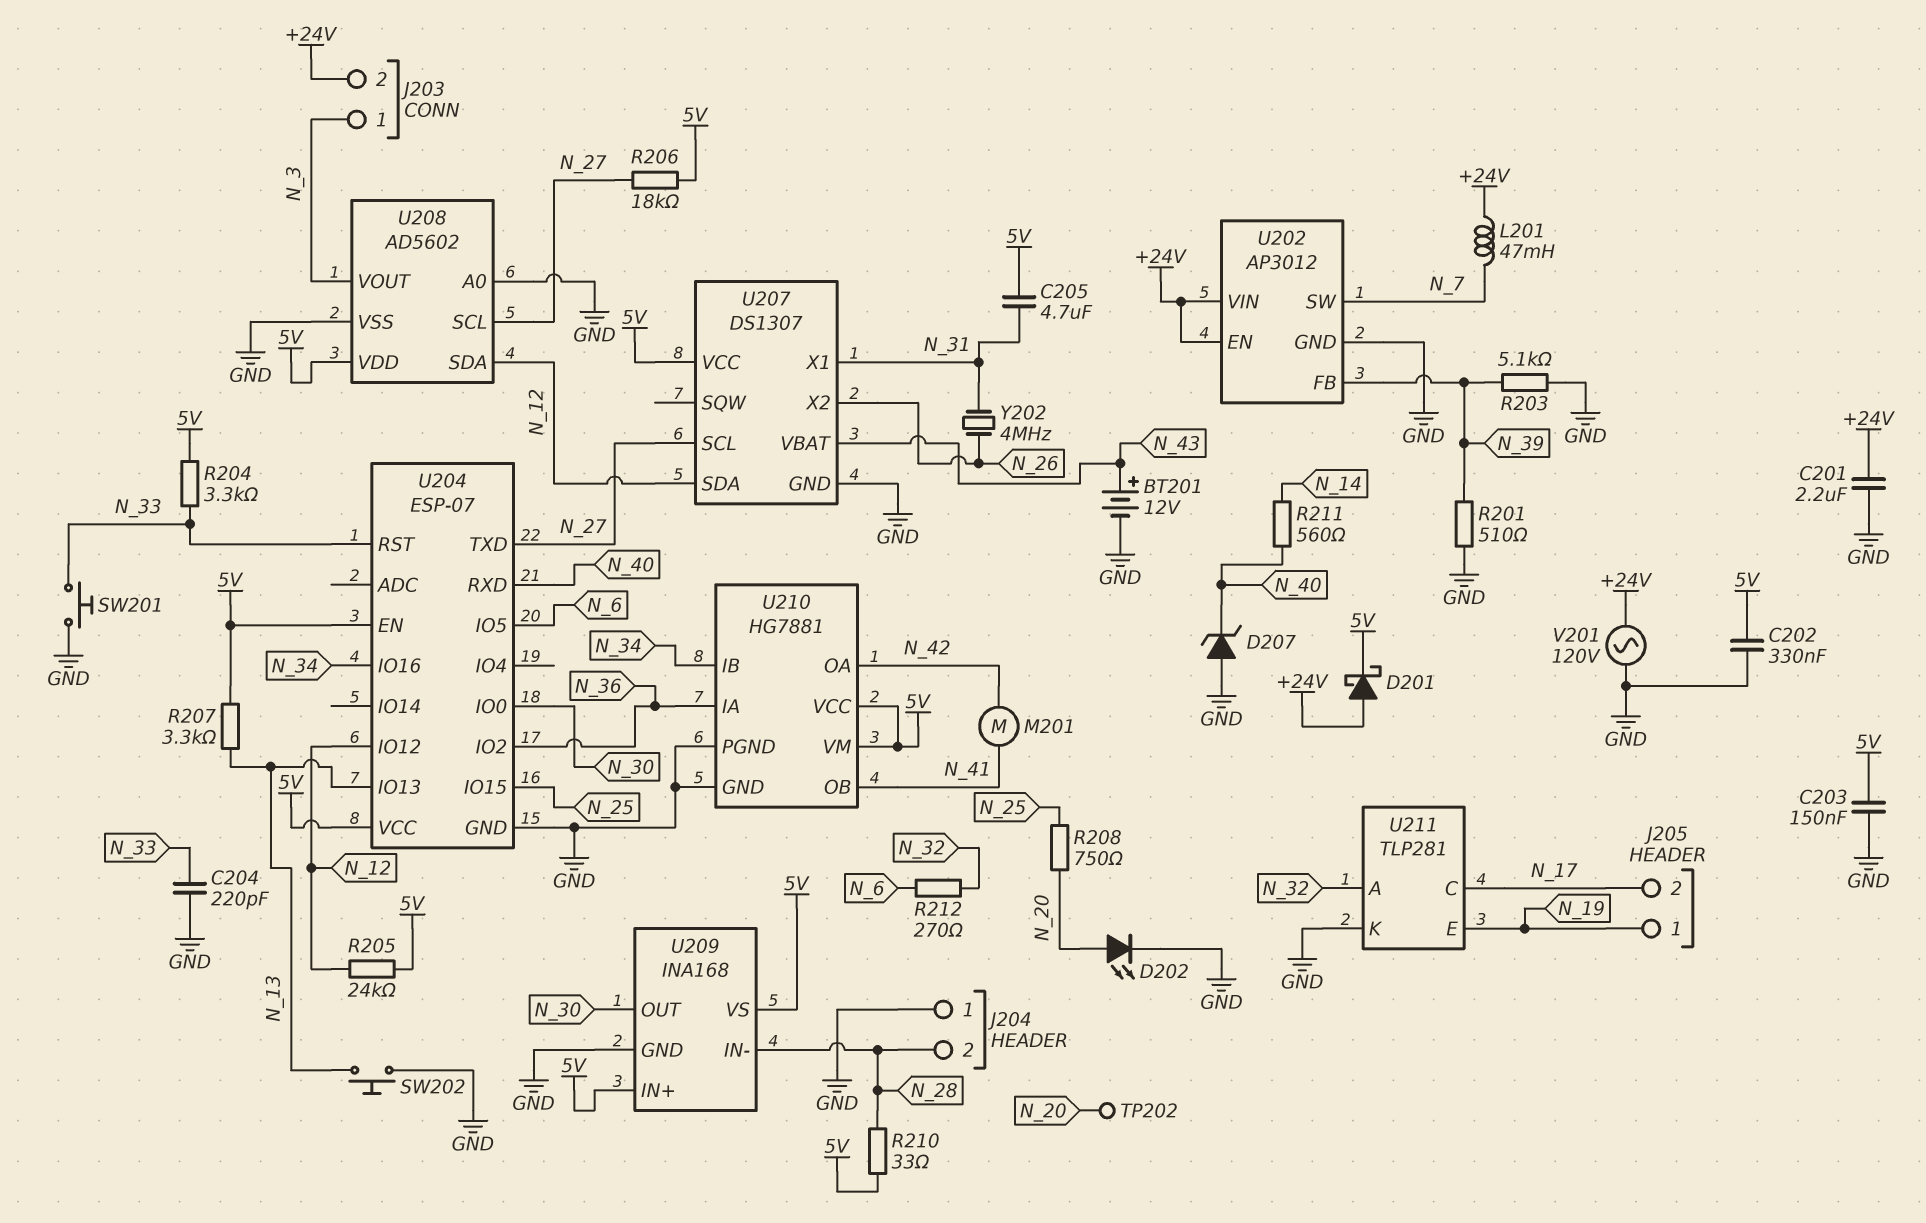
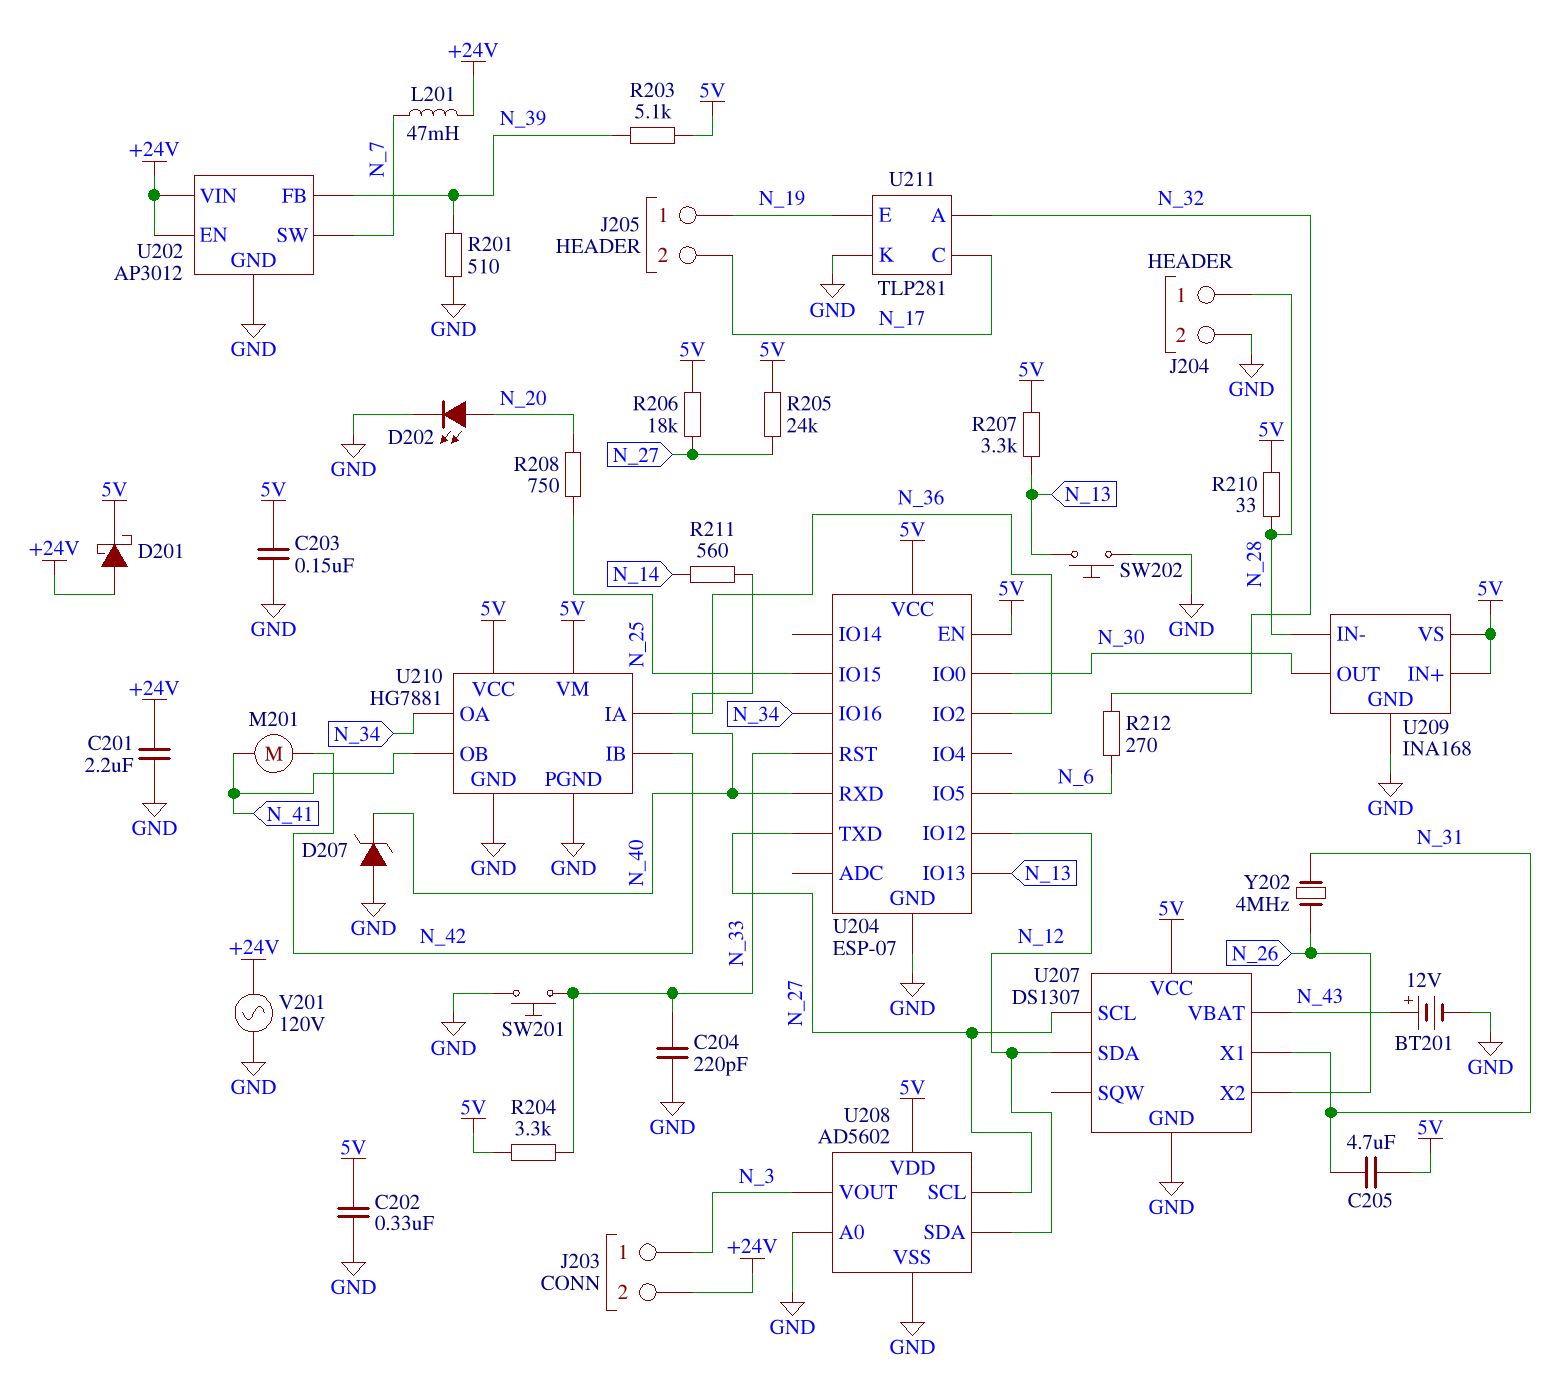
J204 pin 1: GND -> N_28
J204 pin 2: N_28 -> GND
R203: 5.1k (GND, N_39) -> 5.1k (5V, N_39)
R205: 24k (5V, N_12) -> 24k (5V, N_27)
TP202: test point (N_20) -> none
U210 pin IB: N_34 -> N_42
U210 pin OA: N_42 -> N_34

